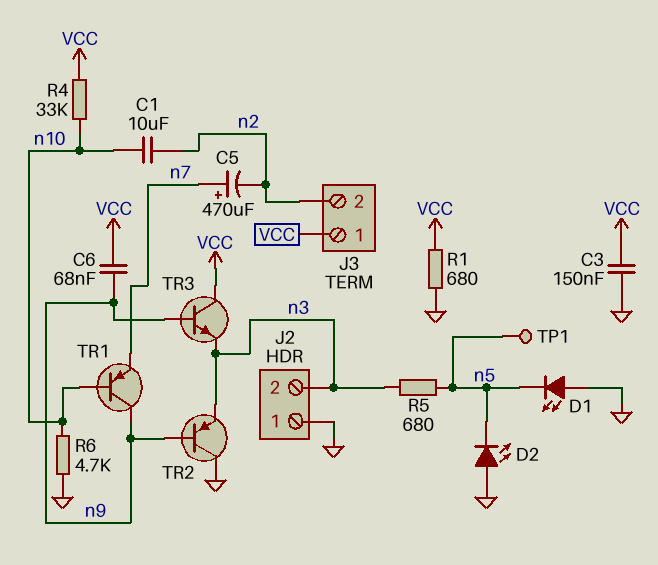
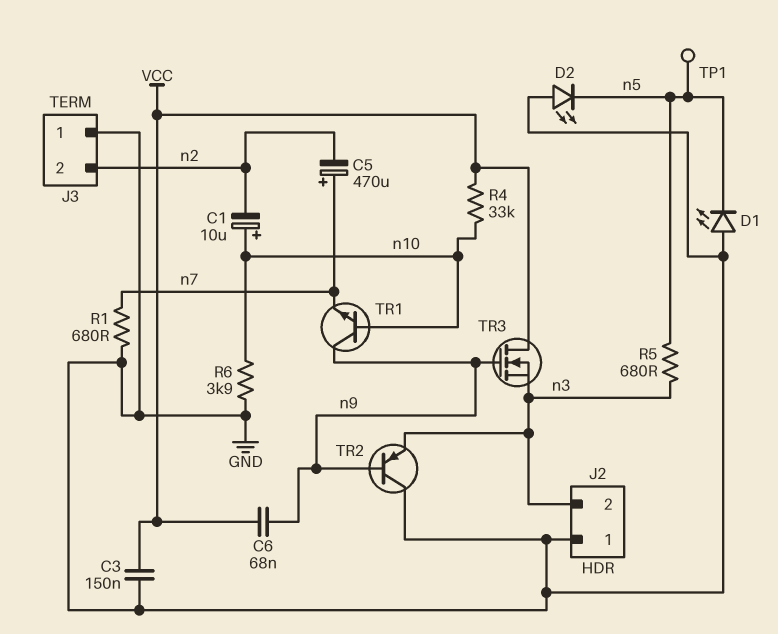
C1: 10uF (n2, n10) -> 10uF (plus n10, minus n2)
J3 pin 1: VCC -> GND
R1: 680 (GND, VCC) -> 680 (GND, n7)
R6: 4.7k (GND, n10) -> 3.9k (GND, n10)
TR1: PNP (B n10, C n9, E n7) -> NPN (B n10, C n9, E n7)
TR3: NPN (B n9, C VCC, E n3) -> NMOS (G n9, D VCC, S n3)

